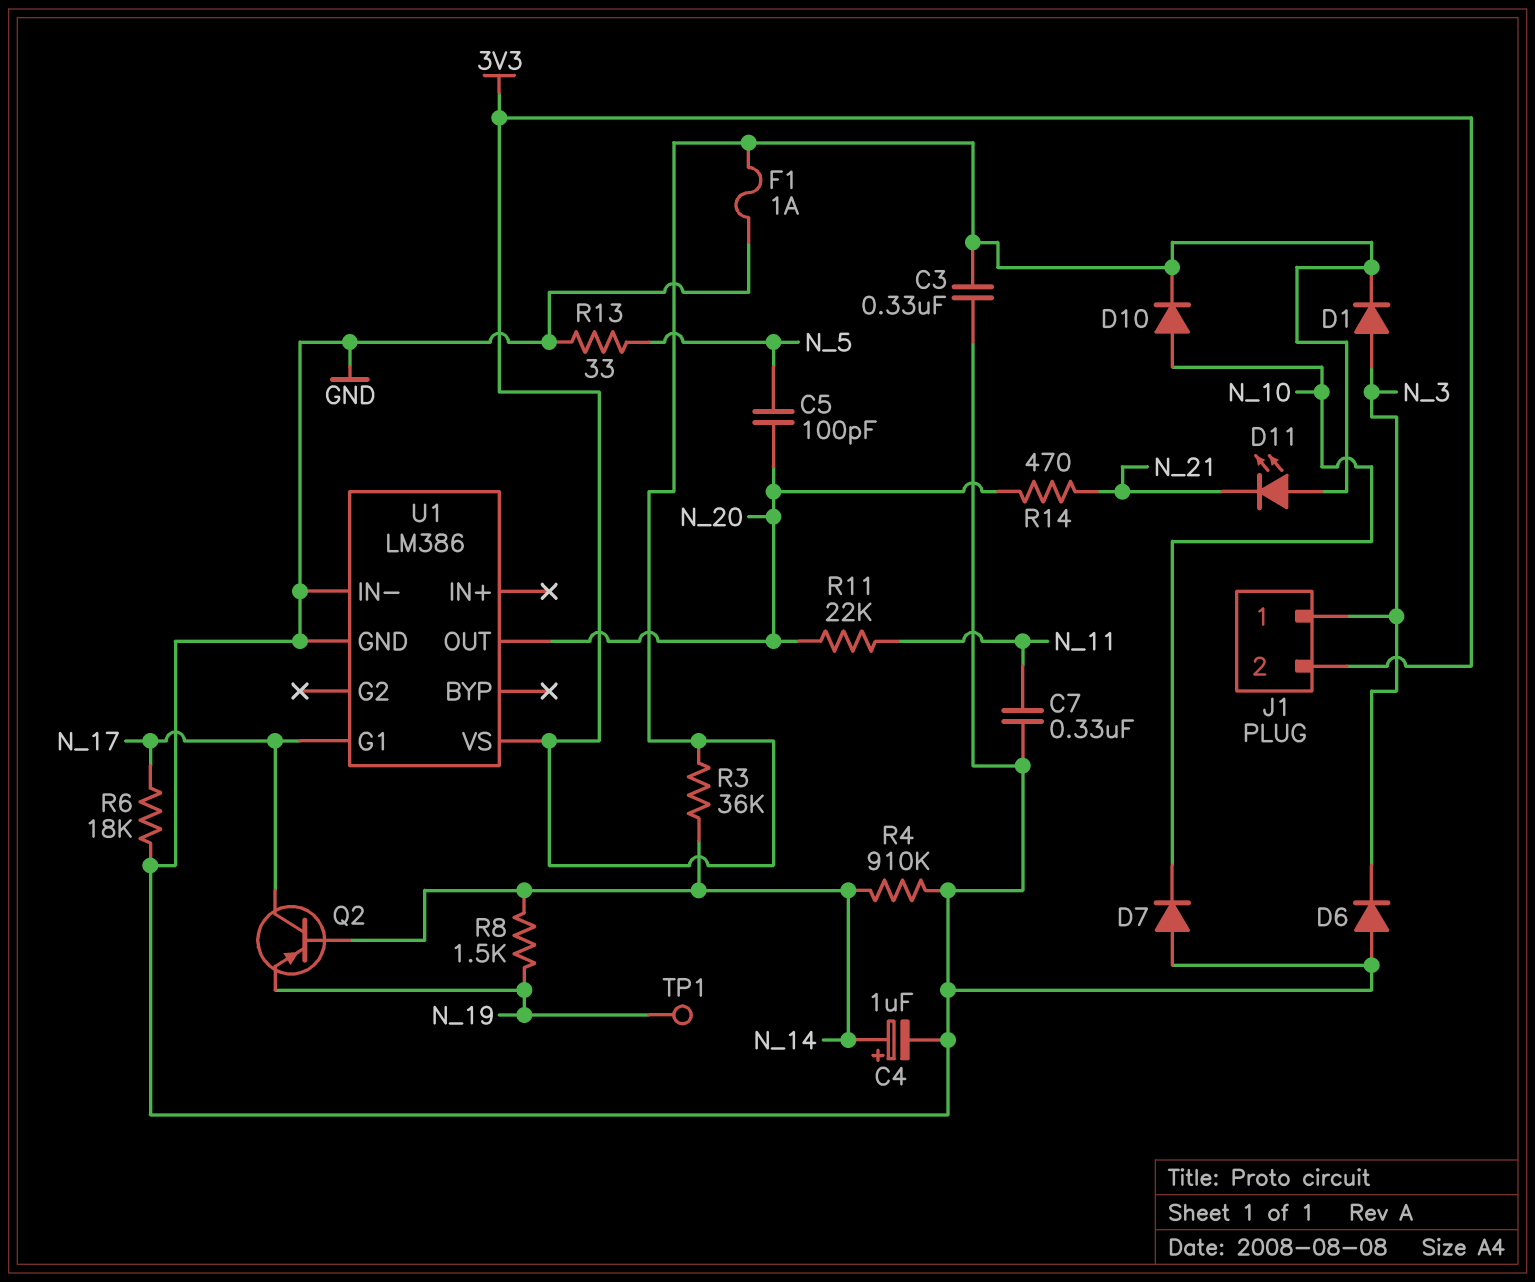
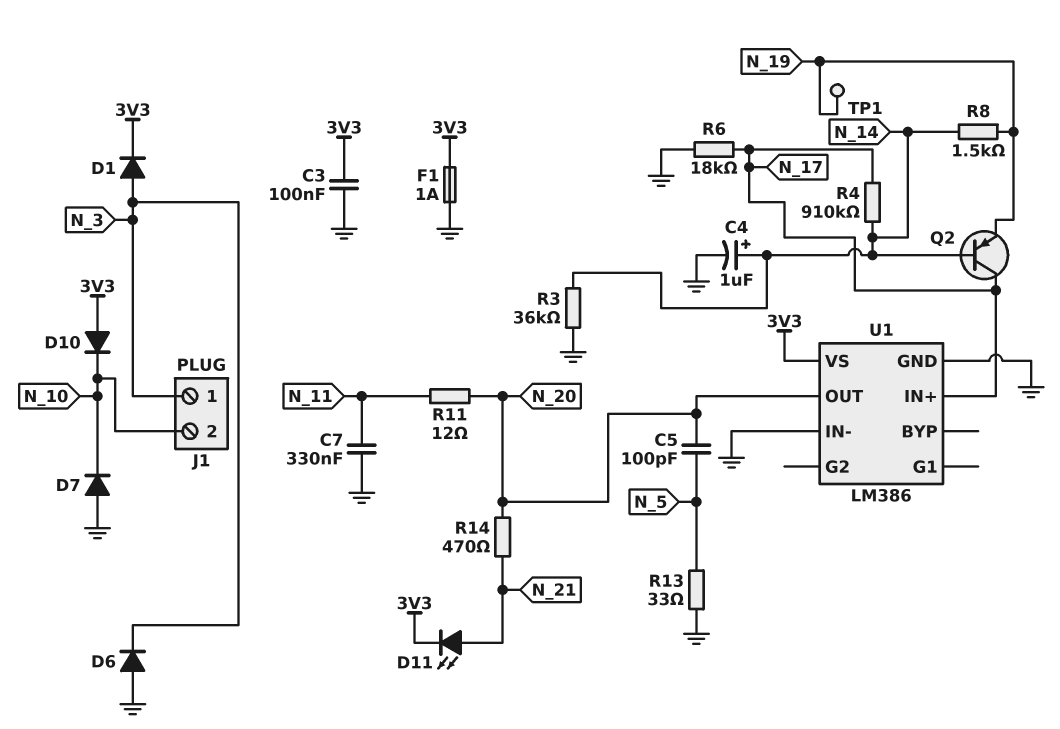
C3: 330nF (3V3, GND) -> 100nF (3V3, GND)
D10: diode (A N_10, K 3V3) -> diode (A 3V3, K N_10)
D11: LED (A 3V3, K N_21) -> LED (A N_21, K 3V3)
J1 pin 2: 3V3 -> N_10
R3: 36k (3V3, N_14) -> 36k (GND, N_14)
R4: 910k (GND, N_14) -> 910k (N_14, N_17)
R11: 22k (N_11, N_20) -> 12 (N_11, N_20)
U1 pin G1: N_17 -> none
U1 pin IN+: none -> N_17

